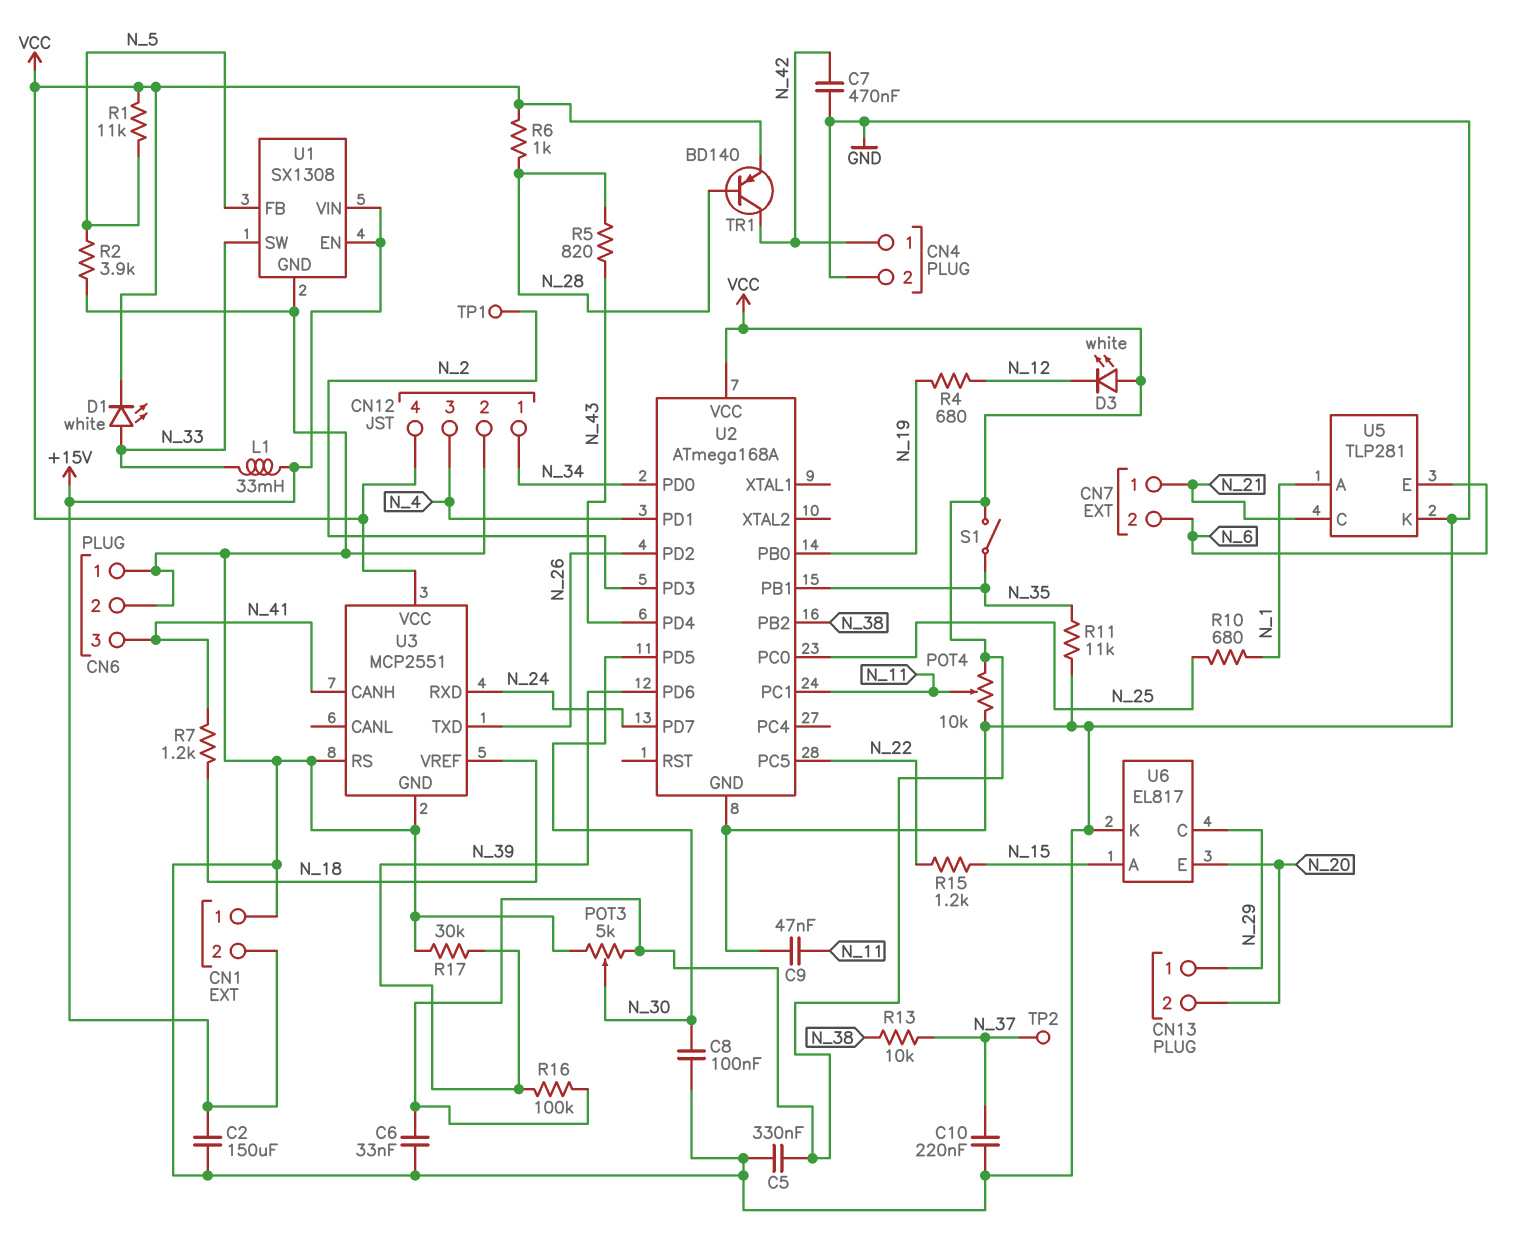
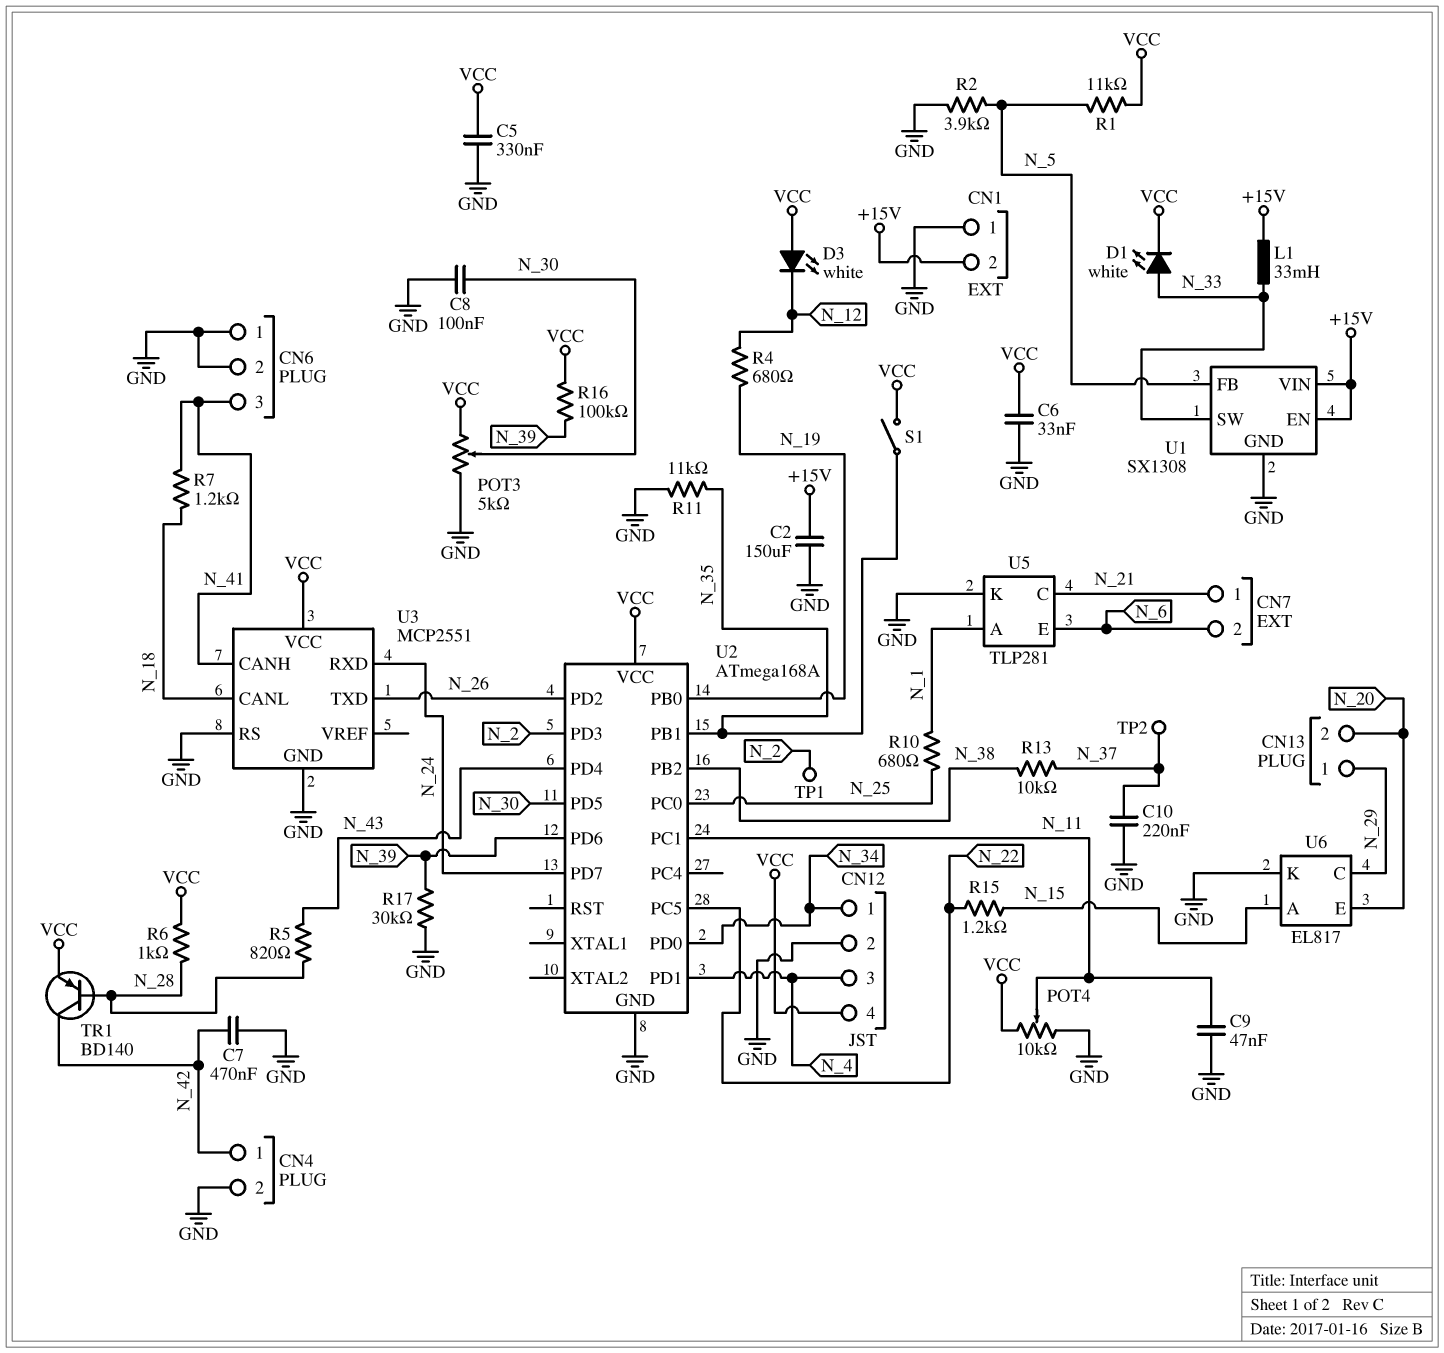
U3 pin CANL: none -> N_18
U3 pin VREF: N_18 -> none

